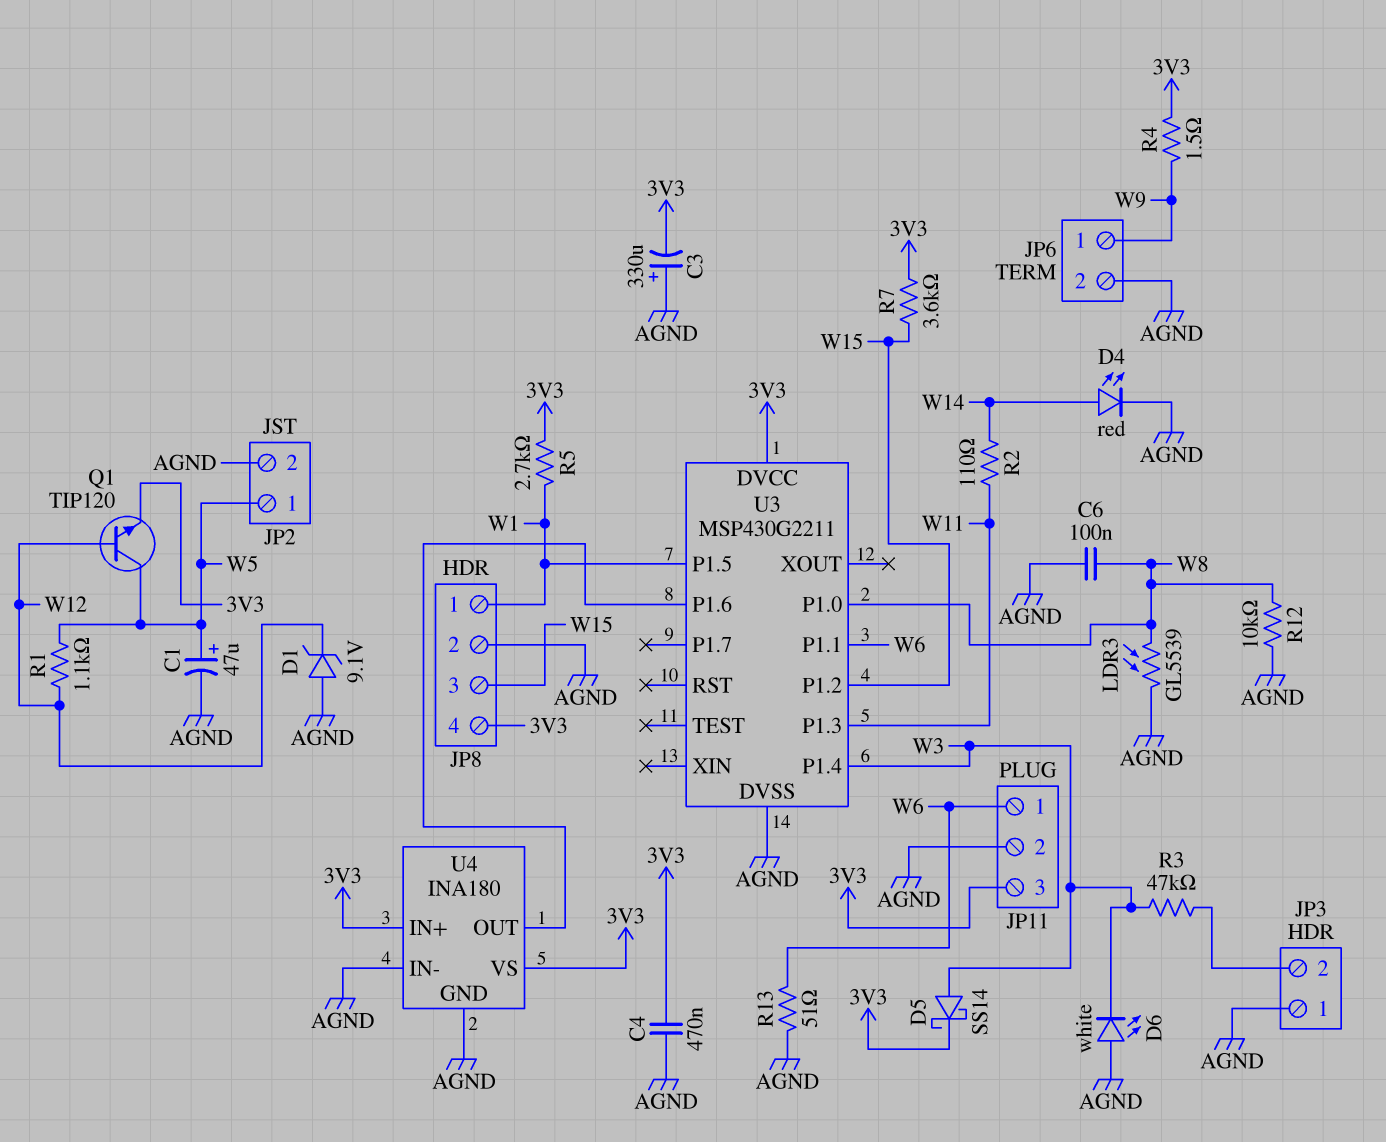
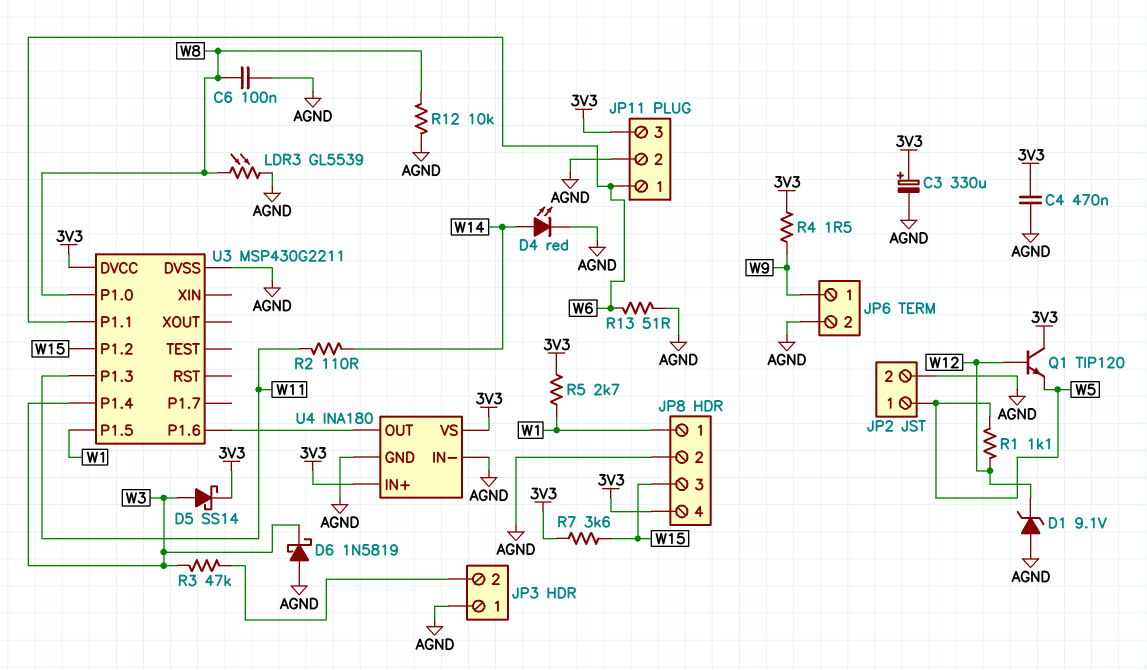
C1: 47uF (plus W5, minus AGND) -> none
C3: 330uF (plus AGND, minus 3V3) -> 330uF (plus 3V3, minus AGND)
D6: LED white (A AGND, K W3) -> schottky 1N5819 (A AGND, K W3)
Q1: NPN TIP120 (B W12, C W5, E 3V3) -> NPN TIP120 (B W12, C 3V3, E W5)

